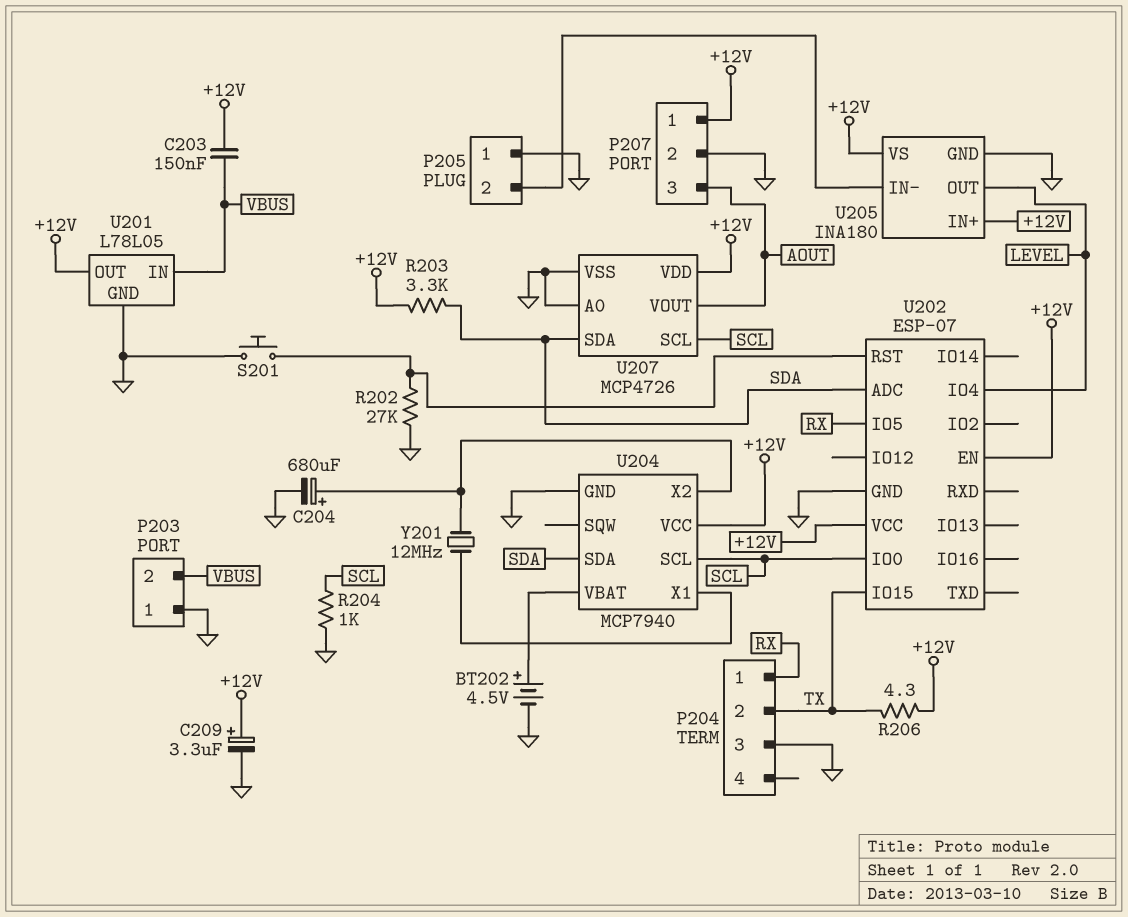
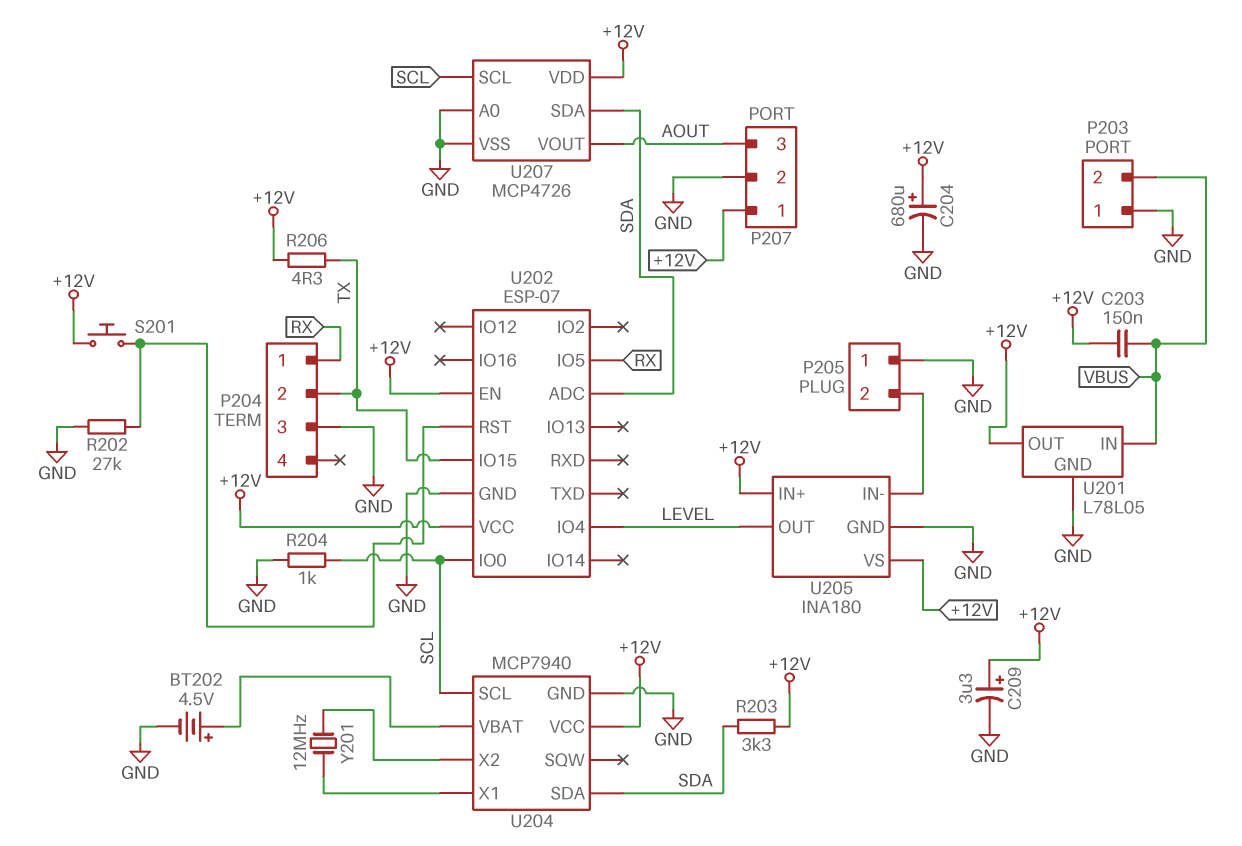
C204: 680uF (plus U204/X2, minus GND) -> 680uF (plus +12V, minus GND)
S201: button (GND, U202/RST) -> button (+12V, U202/RST)

